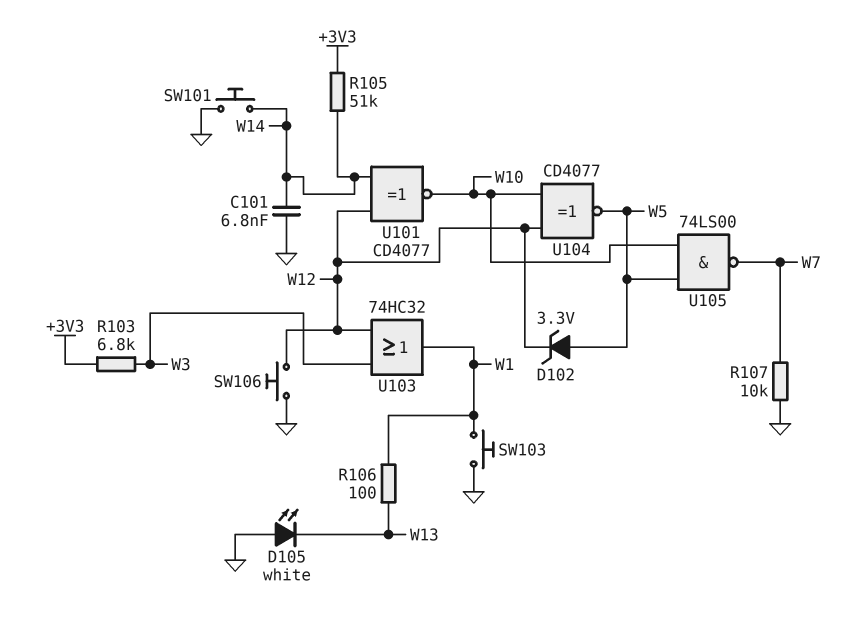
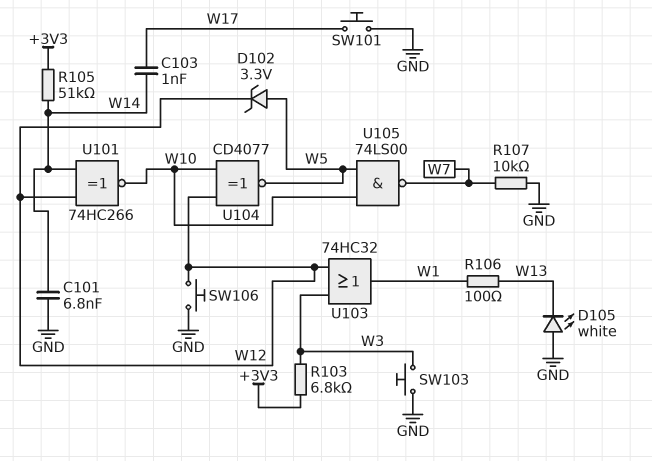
C103: none -> 1nF (W14, W17)
SW101: button (GND, W14) -> button (GND, W17)
SW103: button (GND, W1) -> button (GND, W3)
U101: XNOR CD4077 (in W12, in W14, out W10) -> XNOR 74HC266 (in W12, in W14, out W10)

